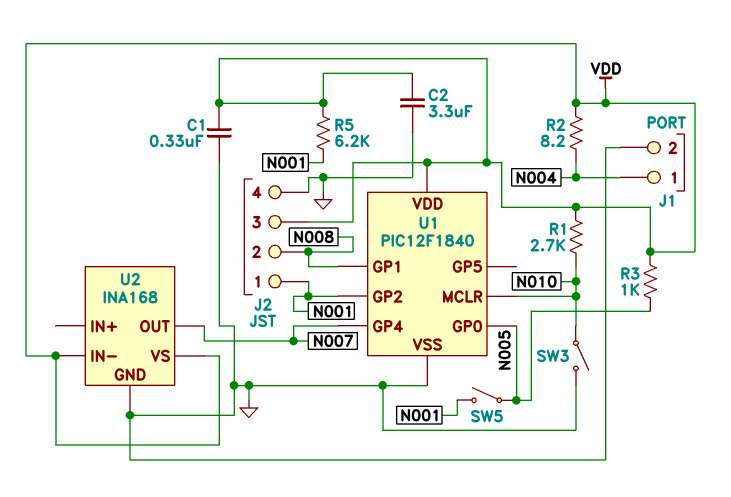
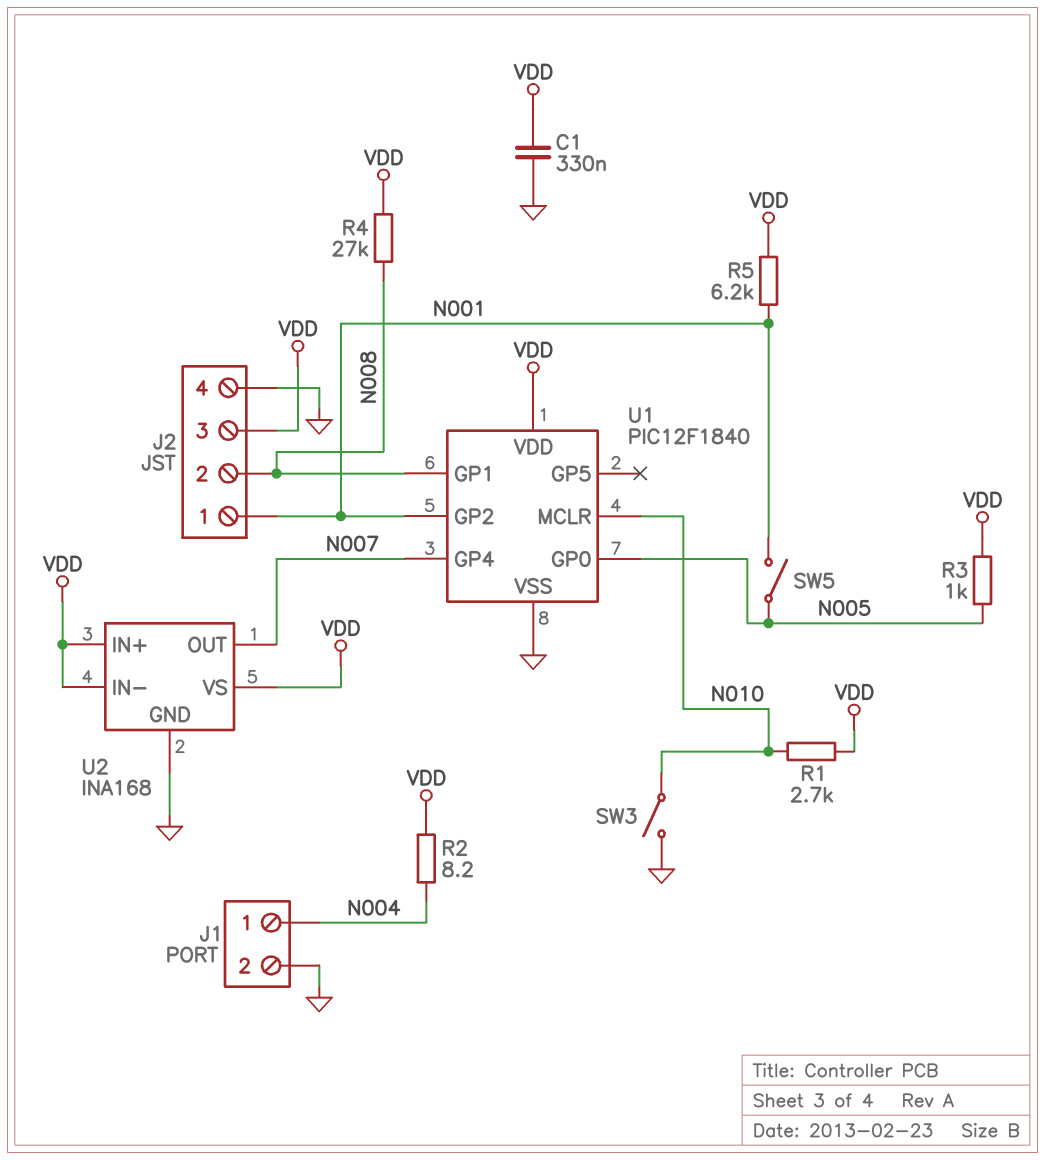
C2: 3.3uF (GND, VDD) -> none
R4: none -> 27k (N008, VDD)
U2 pin IN+: none -> VDD

